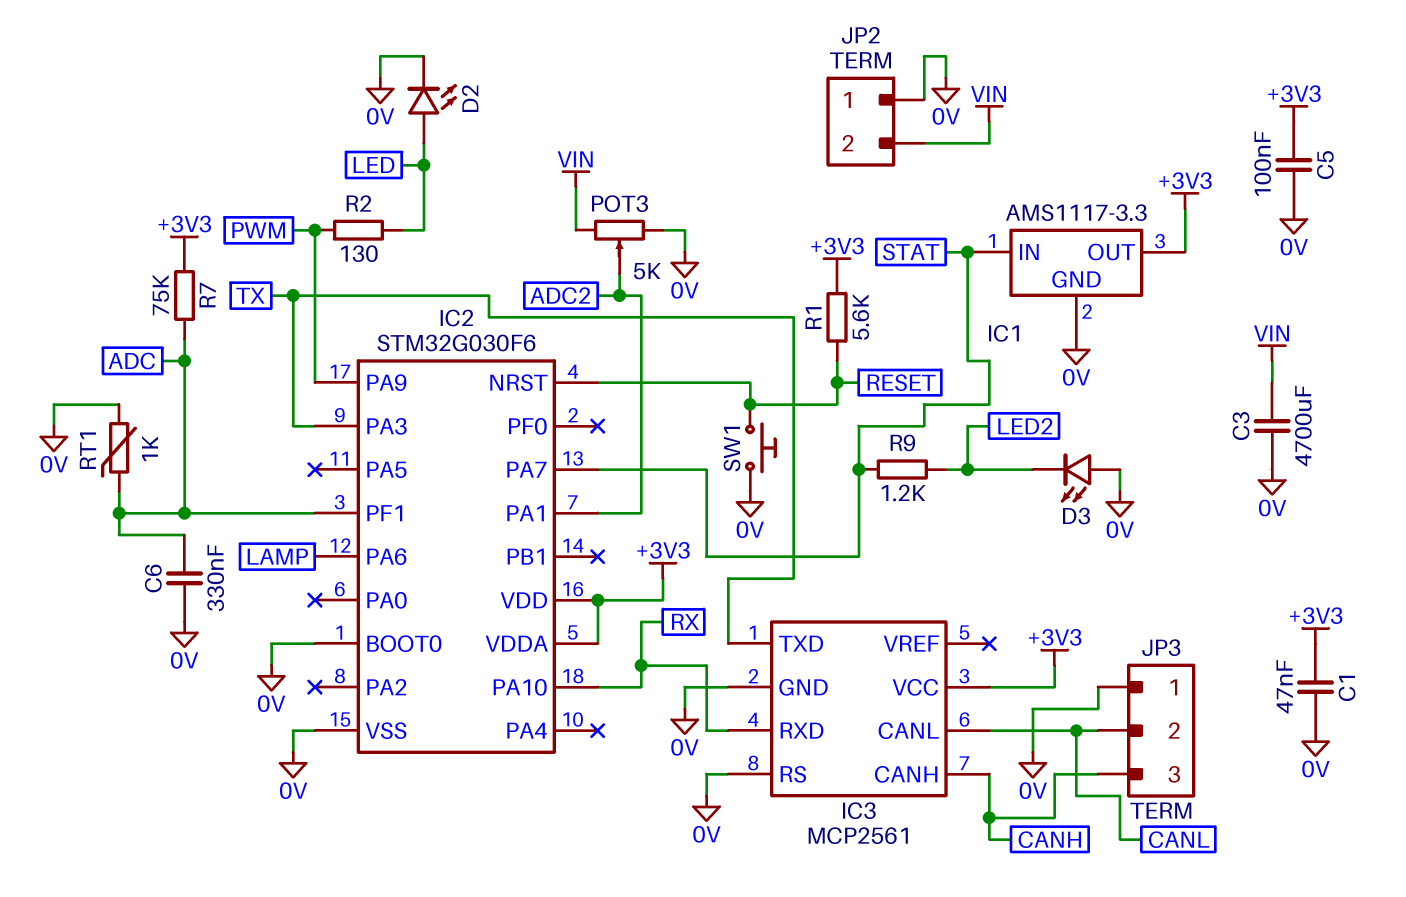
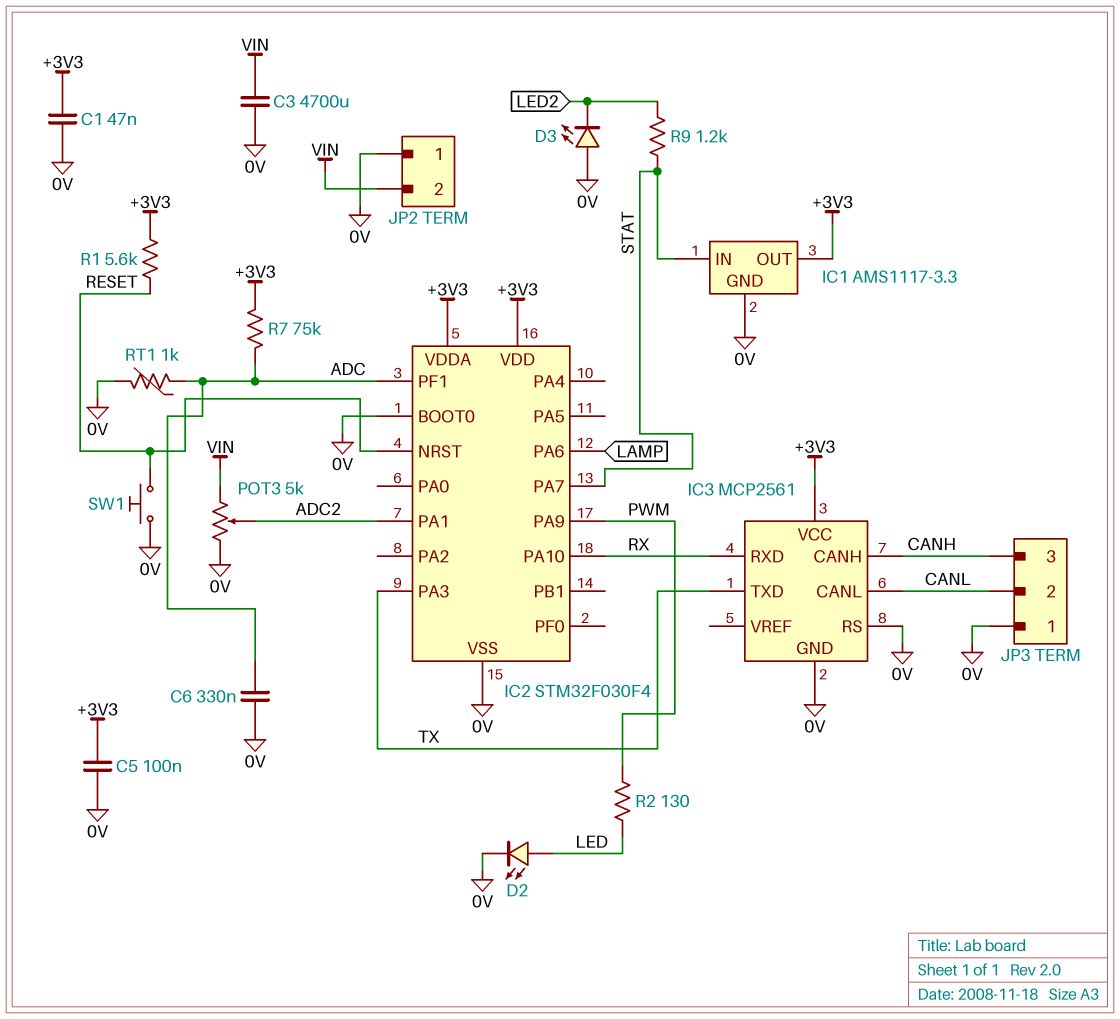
IC2: STM32G030F6 -> STM32F030F4

